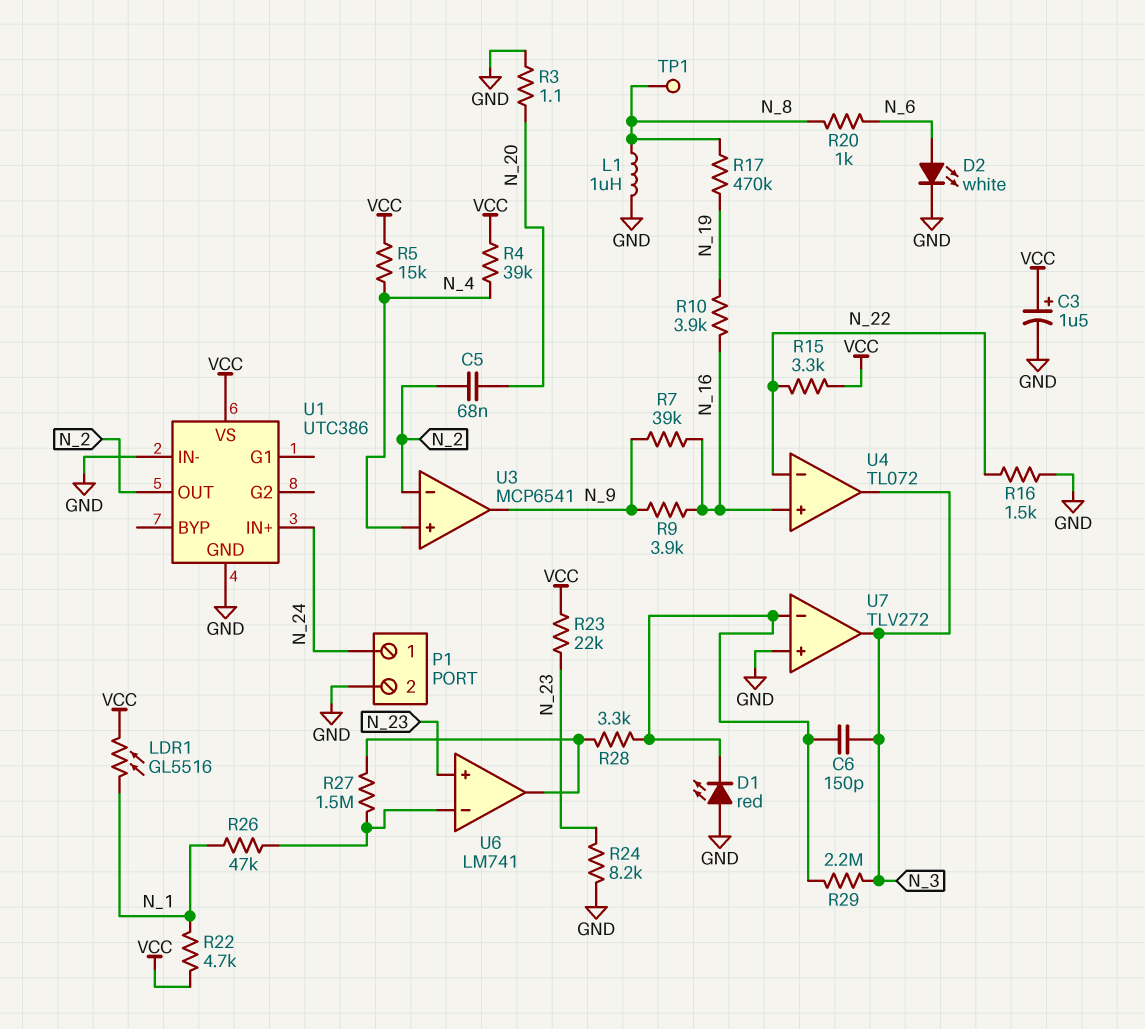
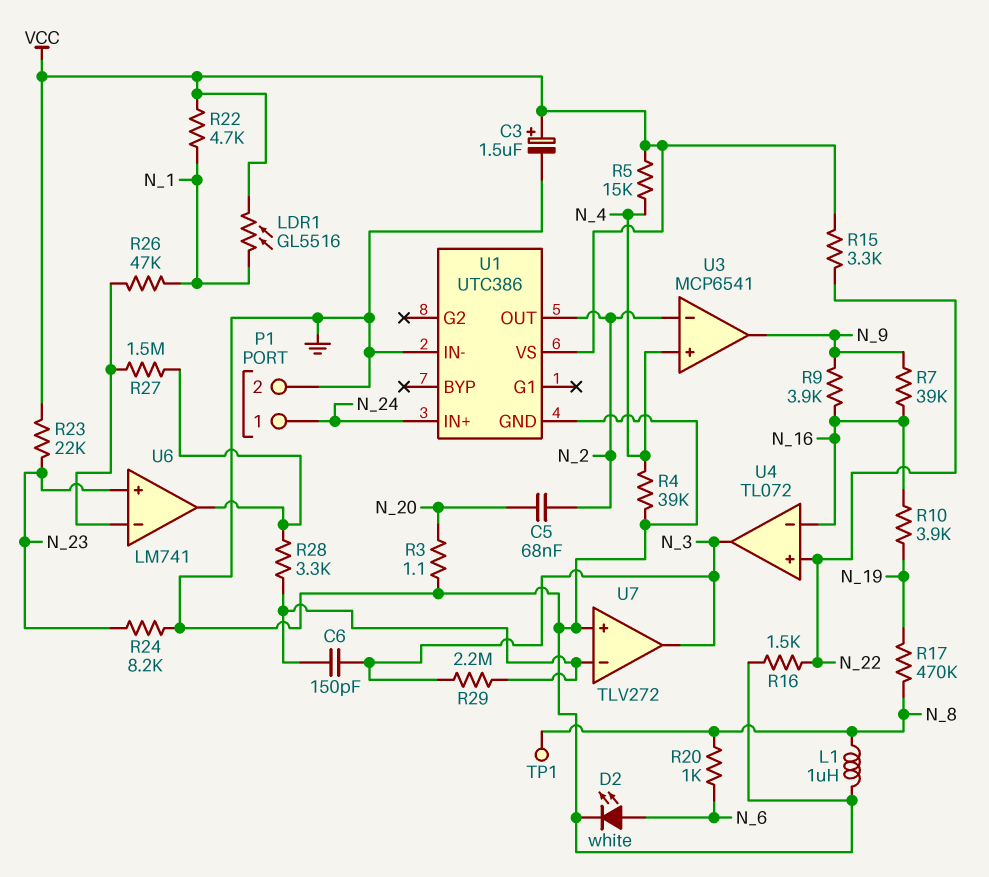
D1: LED red (A GND, K U7/in-) -> none
R4: 39k (N_4, VCC) -> 39k (GND, N_4)
U4 pin in+: N_16 -> N_22
U4 pin in-: N_22 -> N_16

